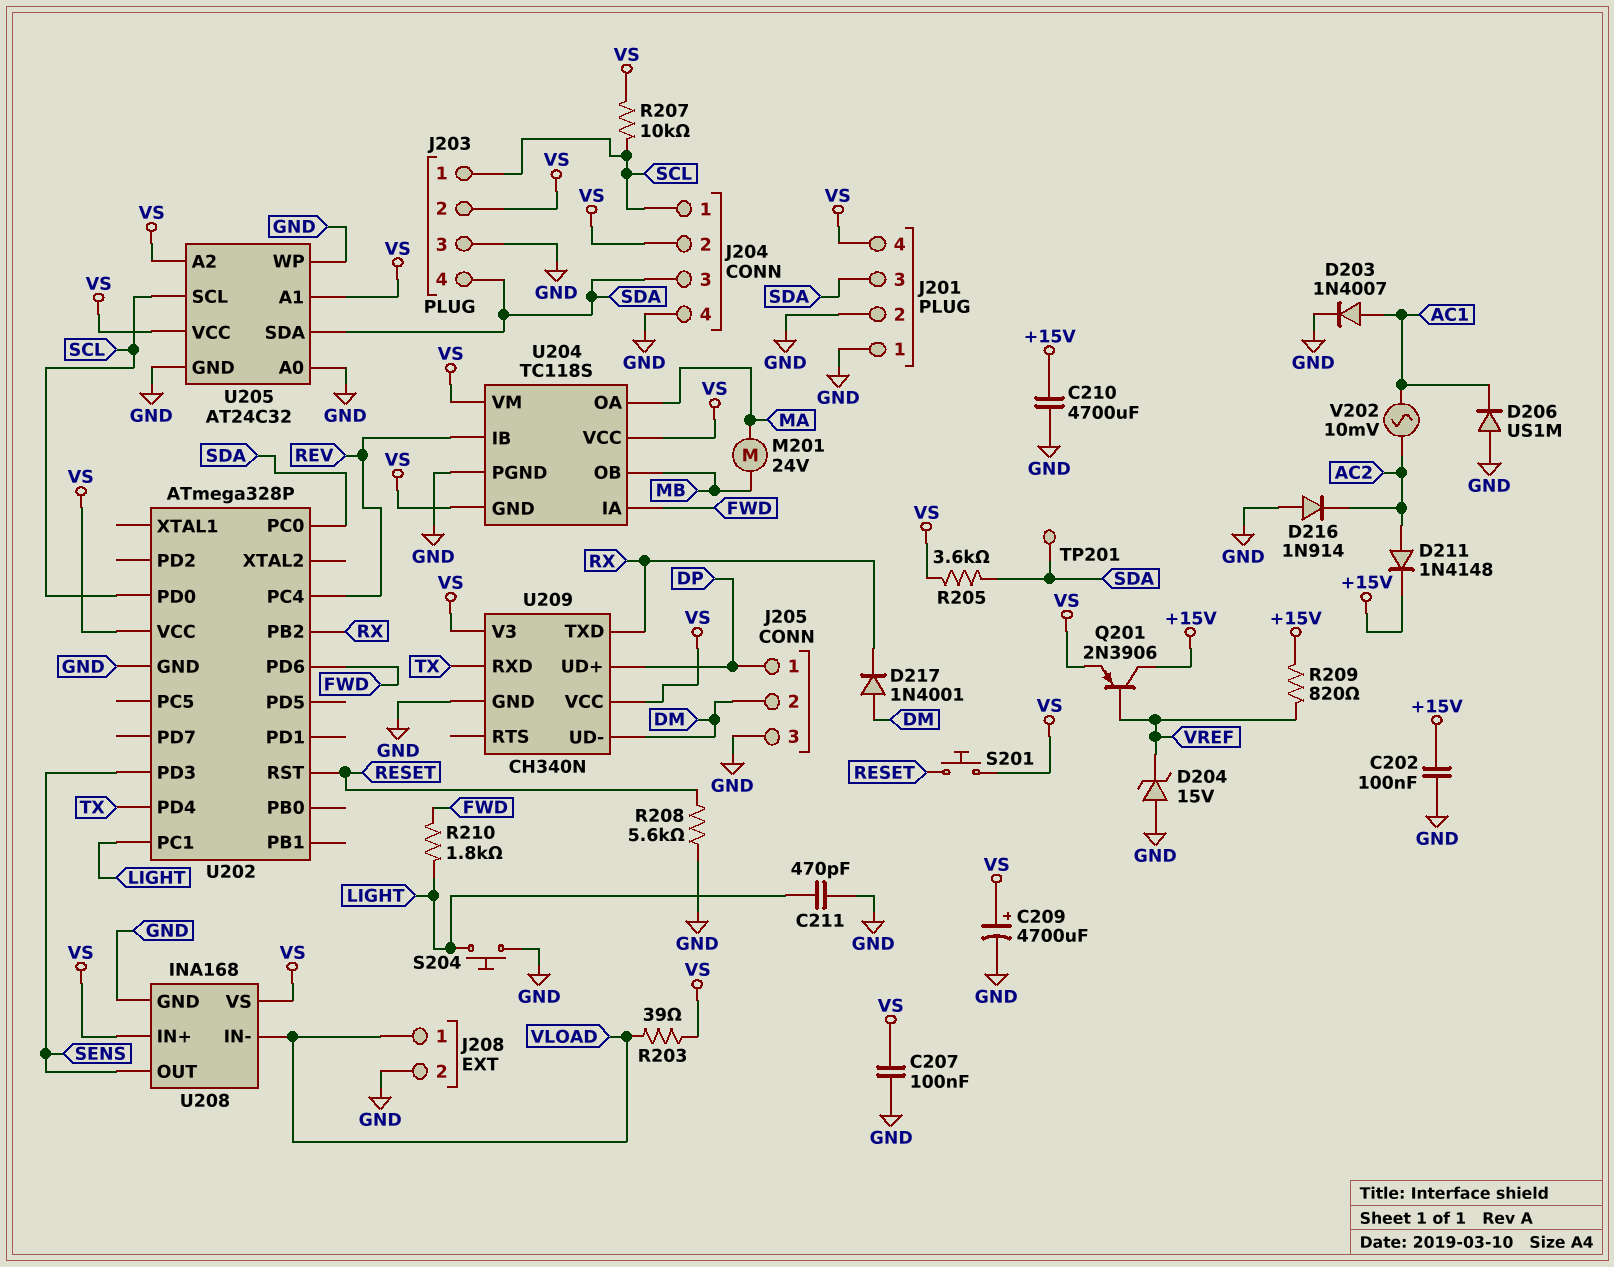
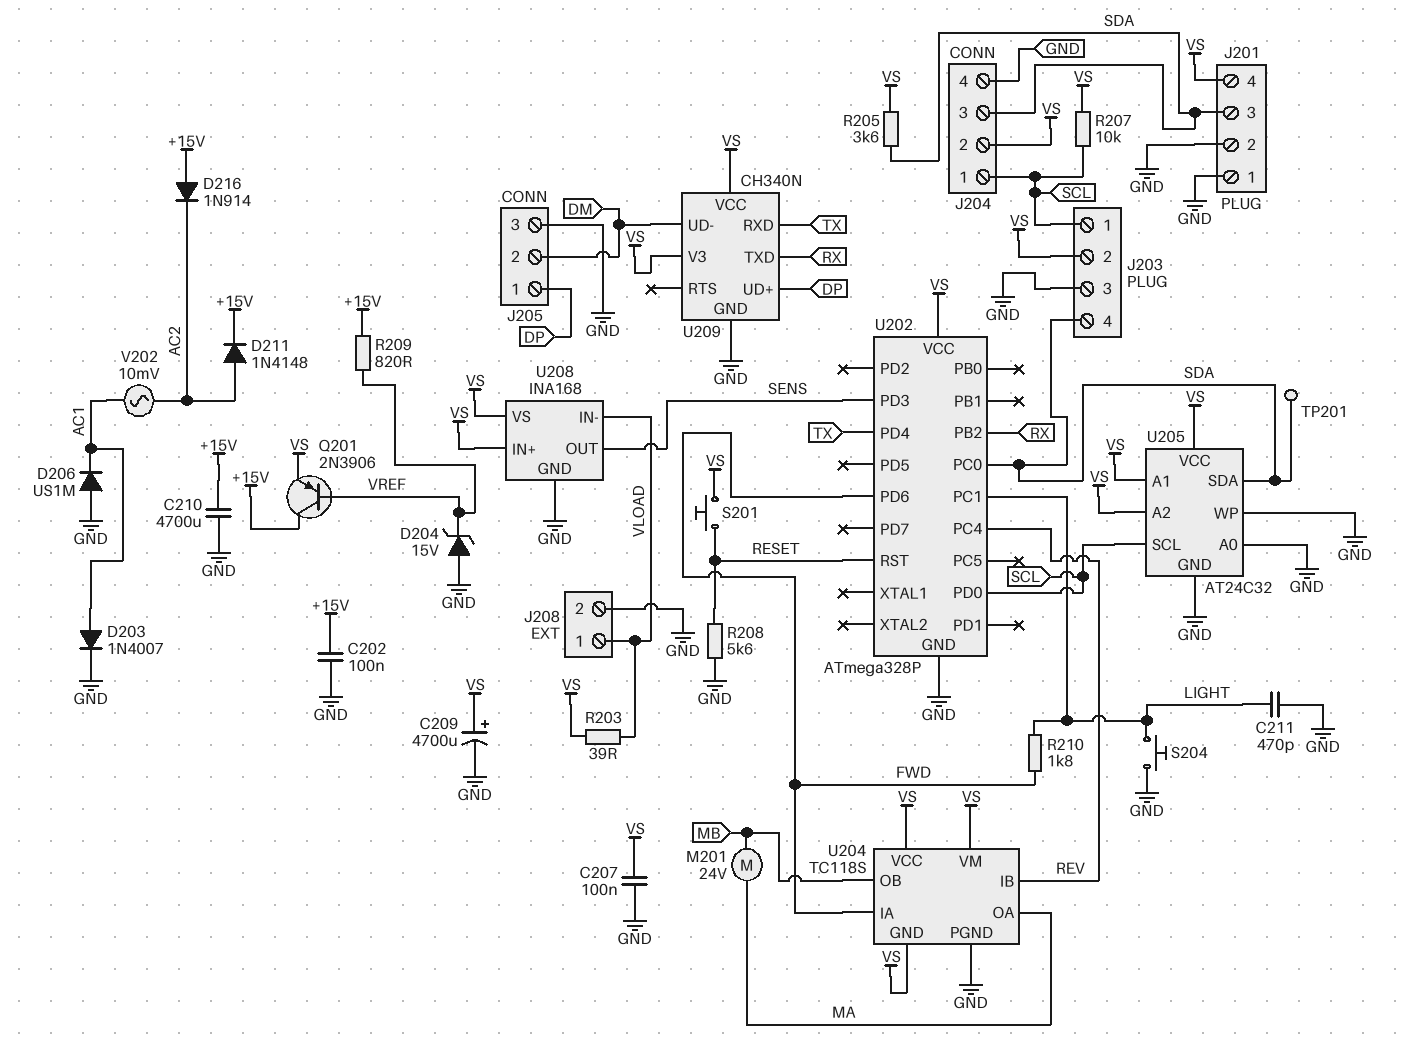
D216: diode 1N914 (A GND, K AC2) -> diode 1N914 (A +15V, K AC2)
D217: diode 1N4001 (A DM, K RX) -> none

